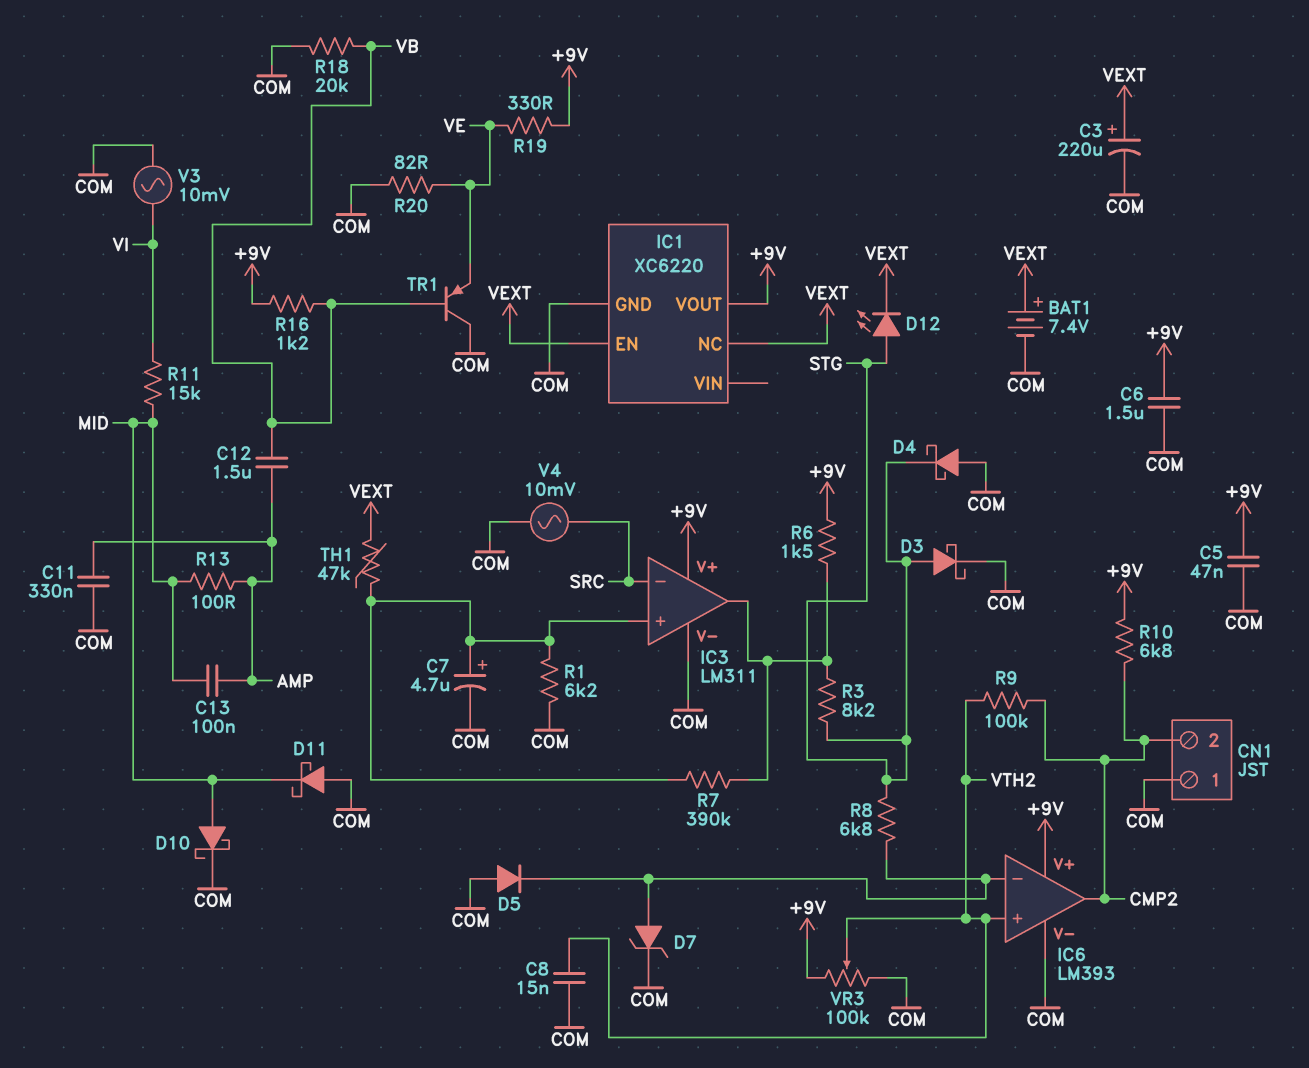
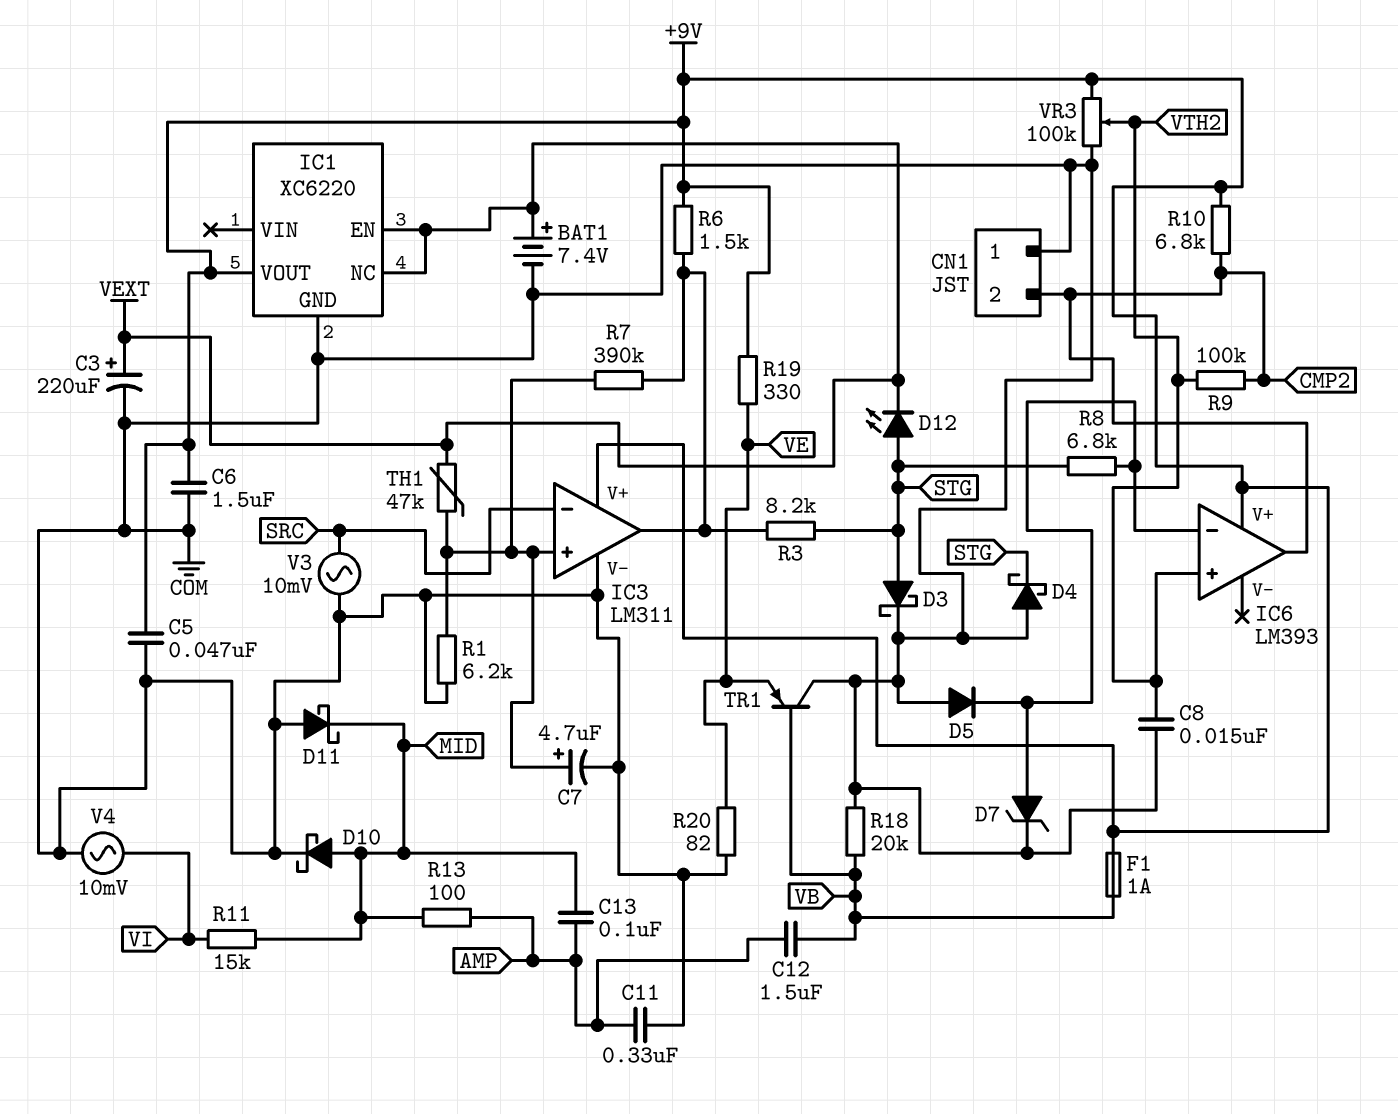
F1: none -> 1A (+9V, VB)
IC6 pin V-: COM -> none
R16: 1.2k (+9V, VB) -> none
V3: AC 10mV (COM, VI) -> AC 10mV (COM, SRC)
V4: AC 10mV (COM, SRC) -> AC 10mV (COM, VI)

